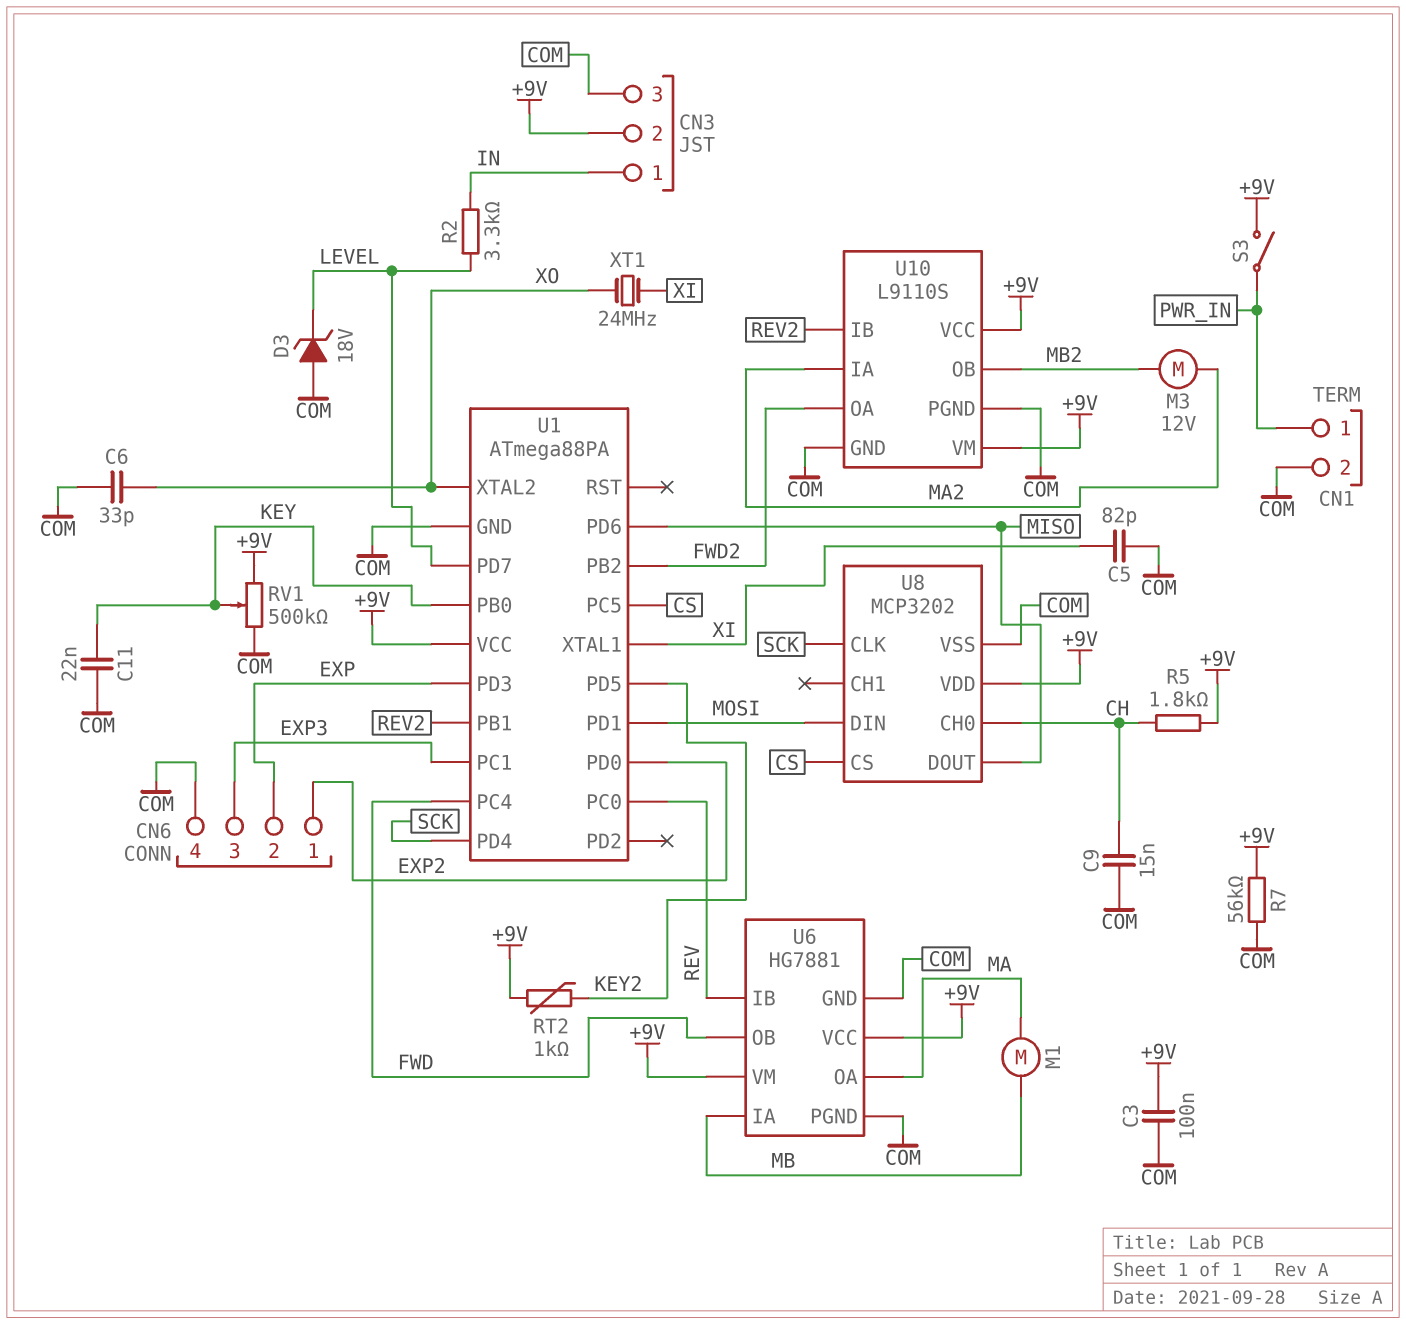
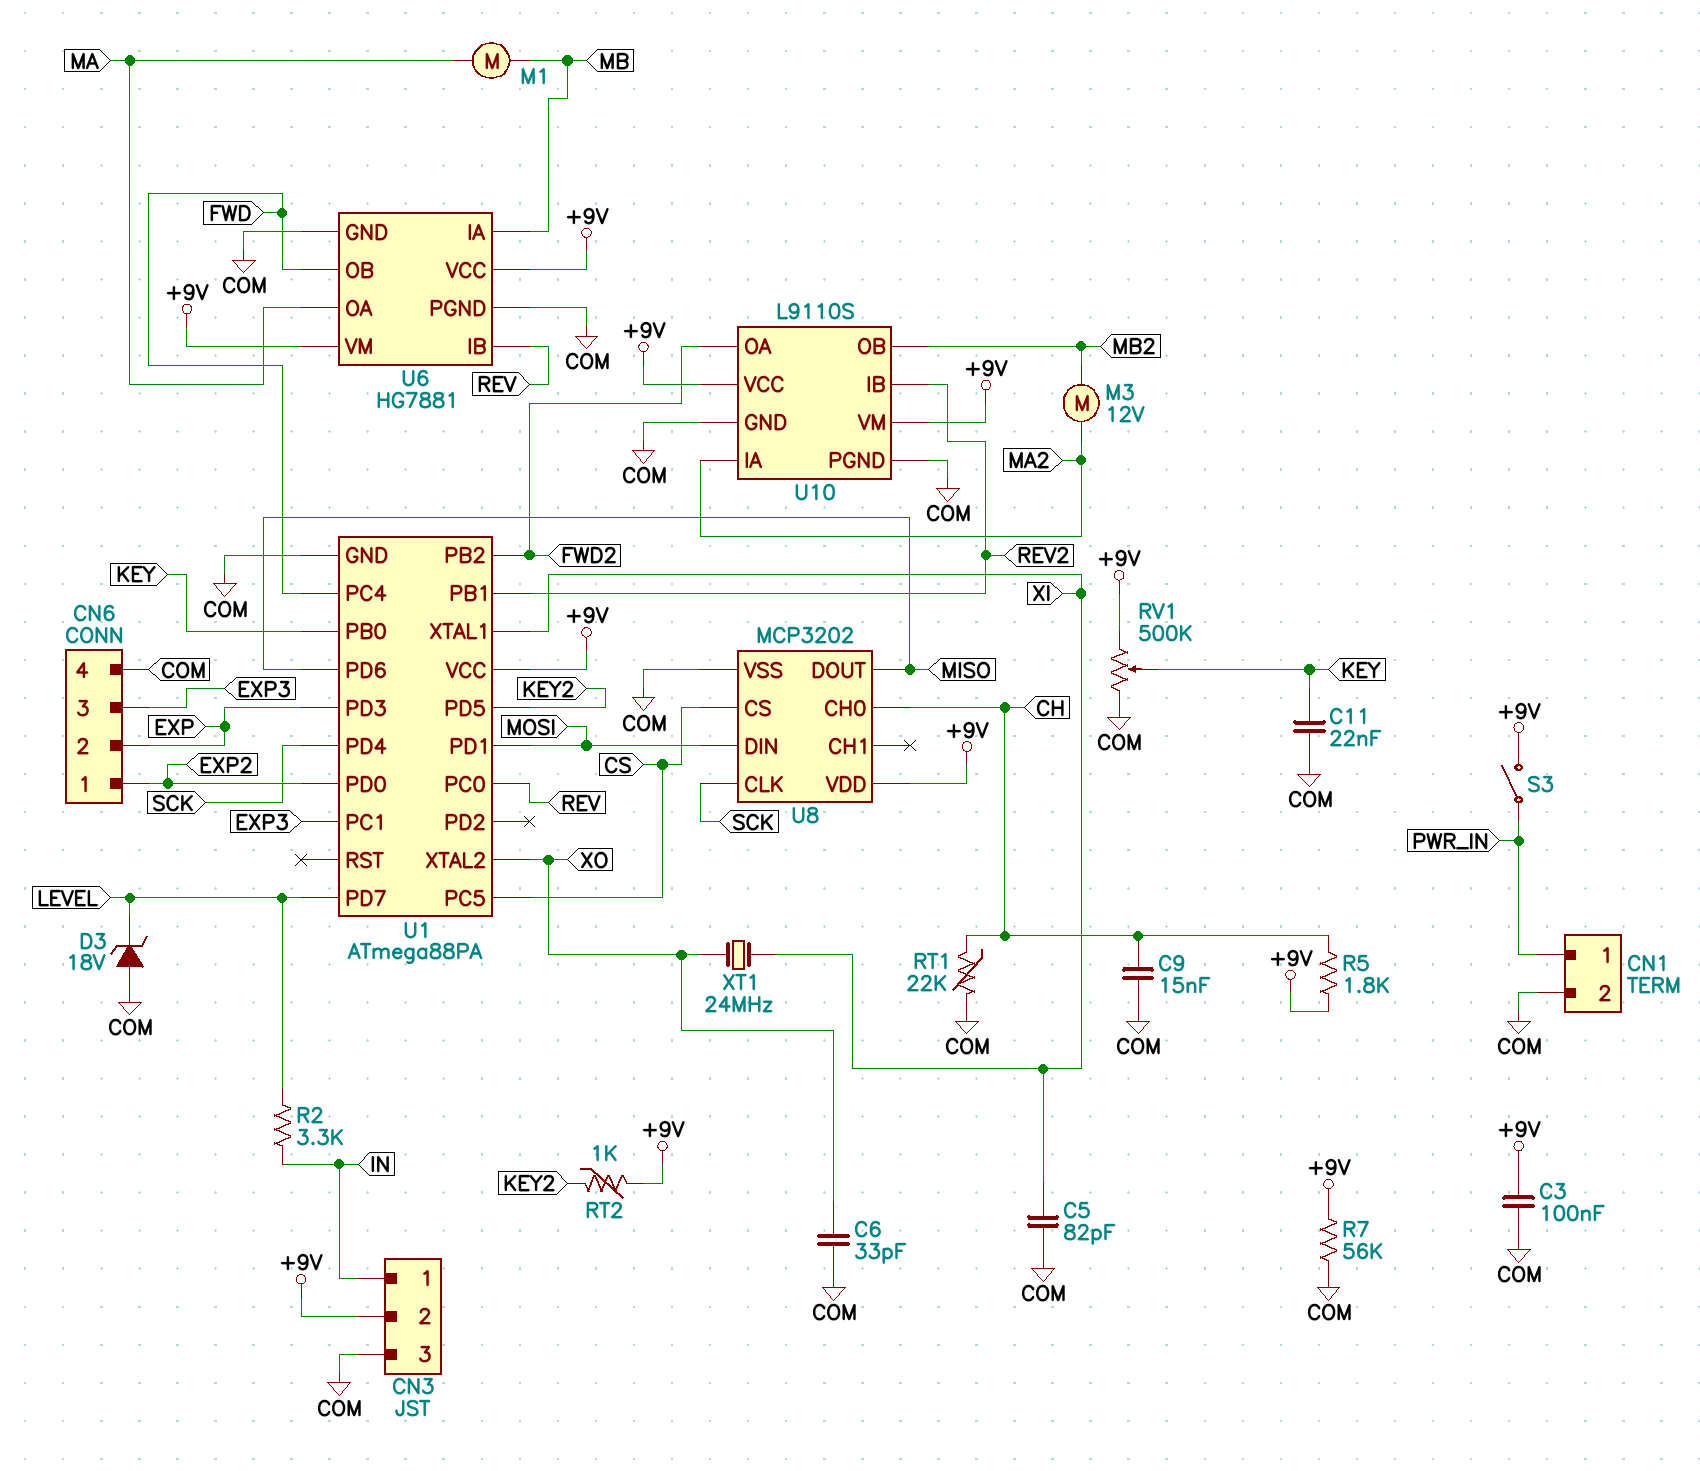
RT1: none -> 22k (CH, COM)

